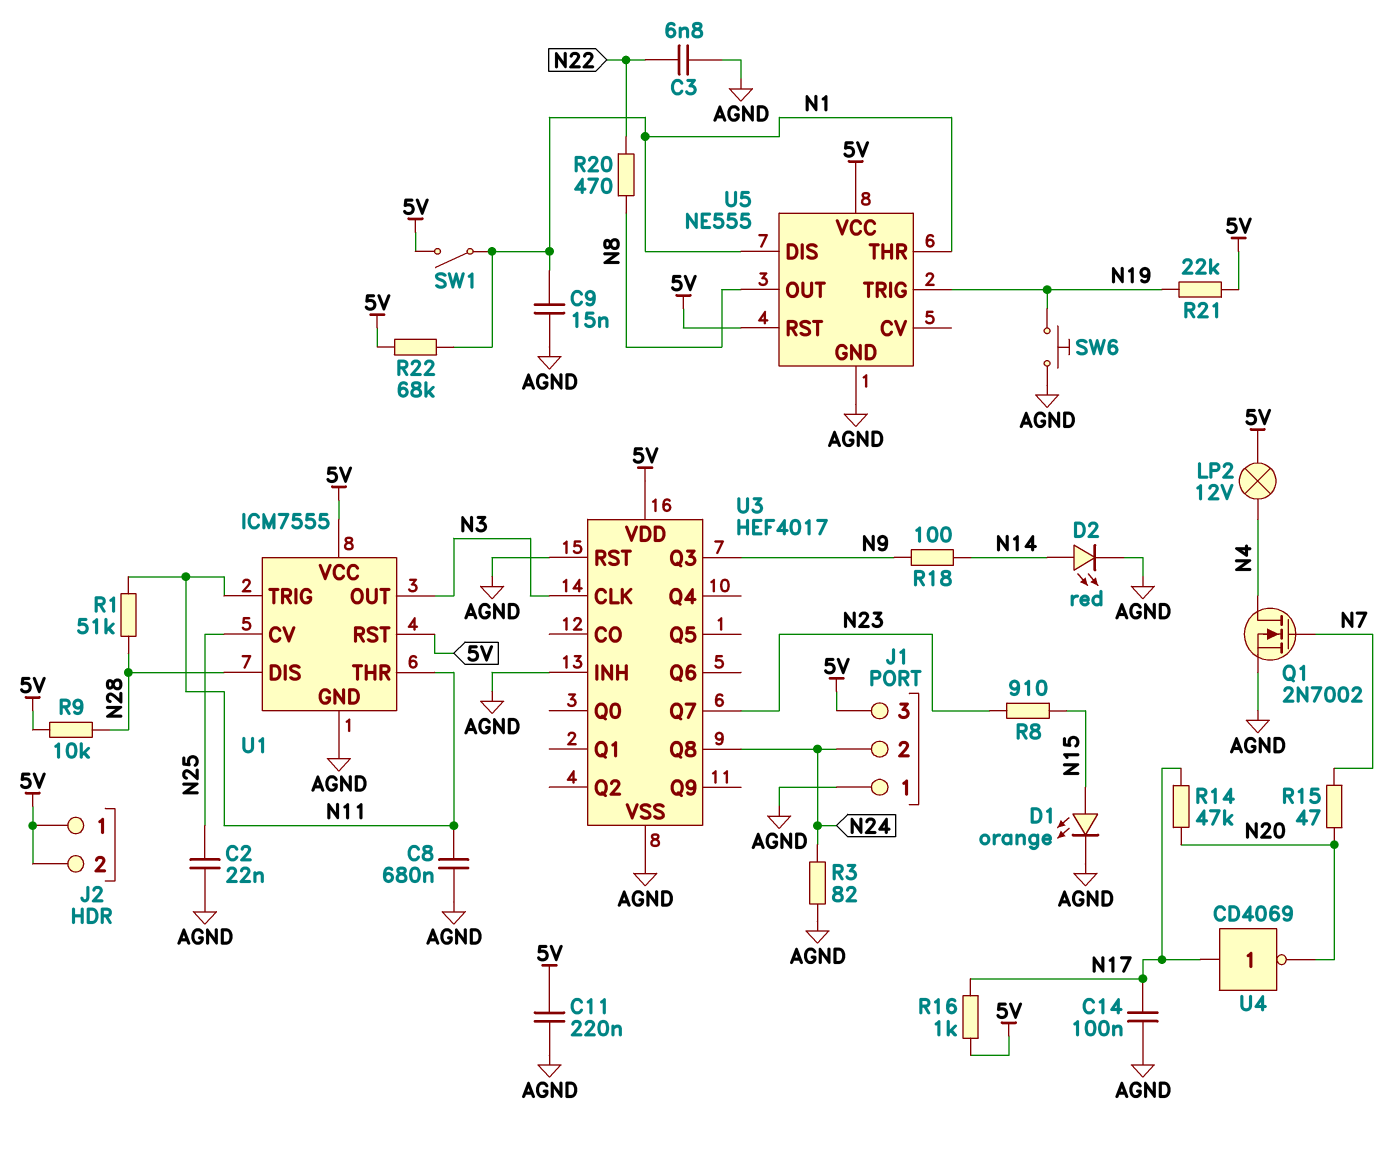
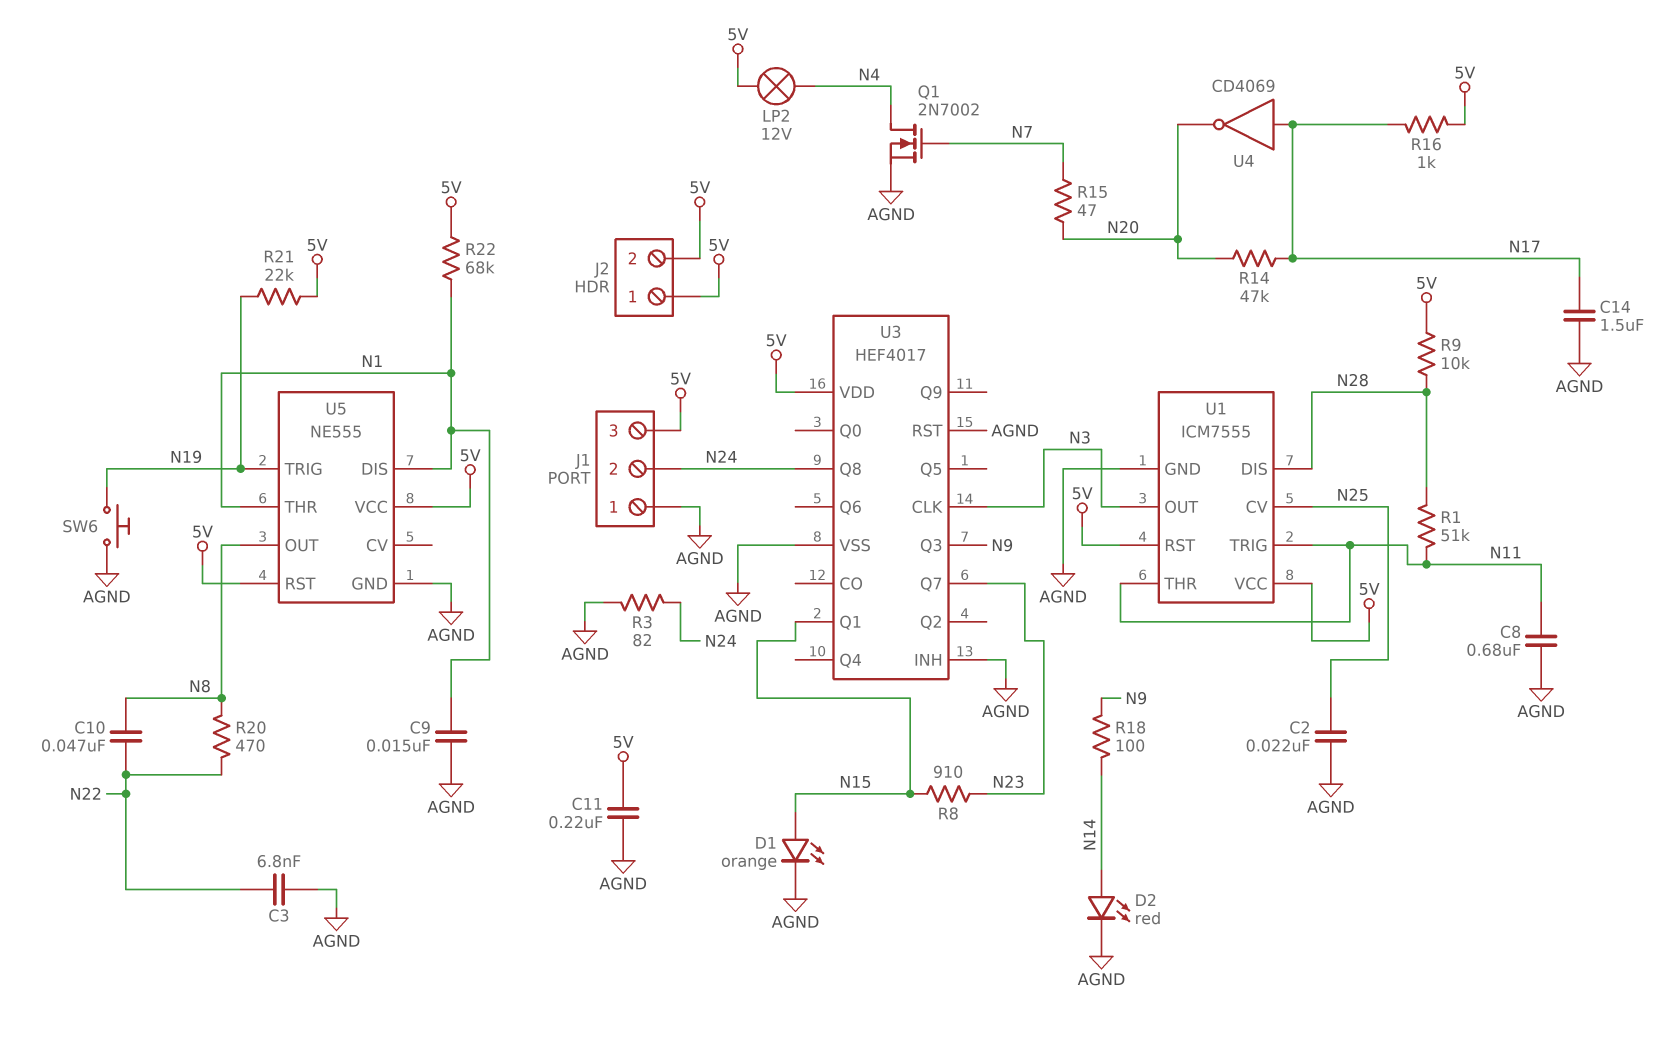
C10: none -> 47nF (N8, N22)
C14: 100nF (AGND, N17) -> 1.5uF (AGND, N17)
SW1: switch (5V, N1) -> none
U3 pin Q1: none -> N15

